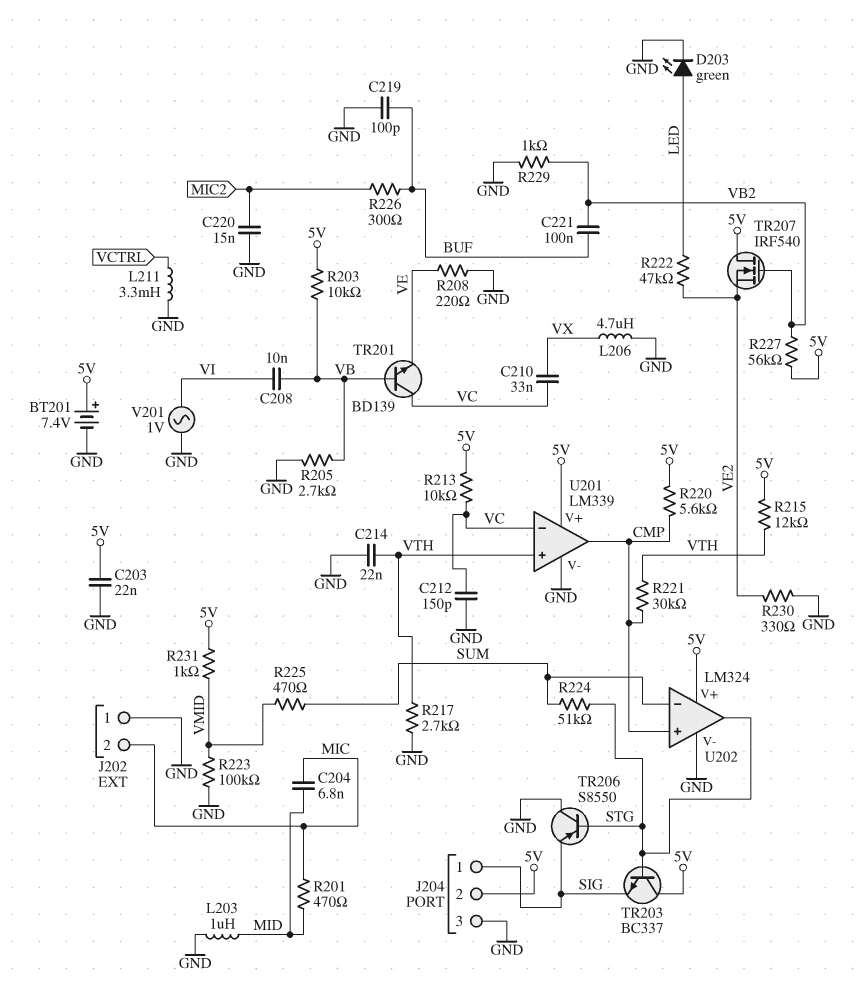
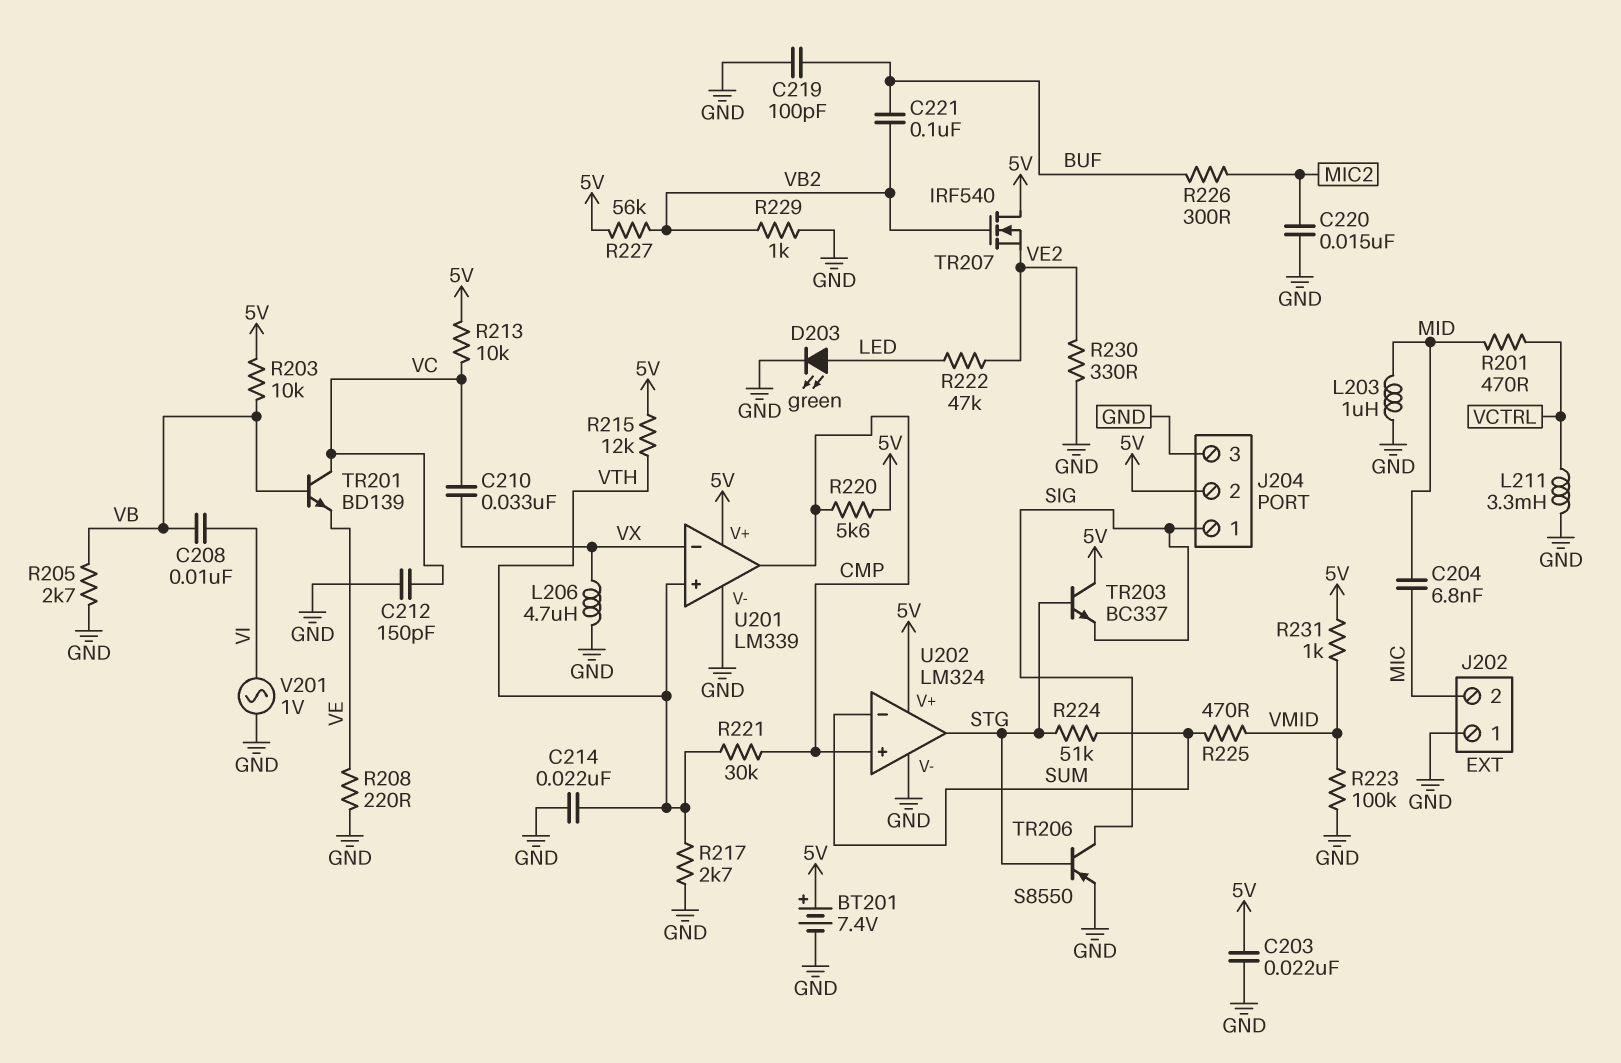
R201: 470 (MIC, MID) -> 470 (MID, VCTRL)
TR206: PNP S8550 (B STG, C GND, E SIG) -> PNP S8550 (B STG, C SIG, E GND)
U201 pin in-: VC -> VX

